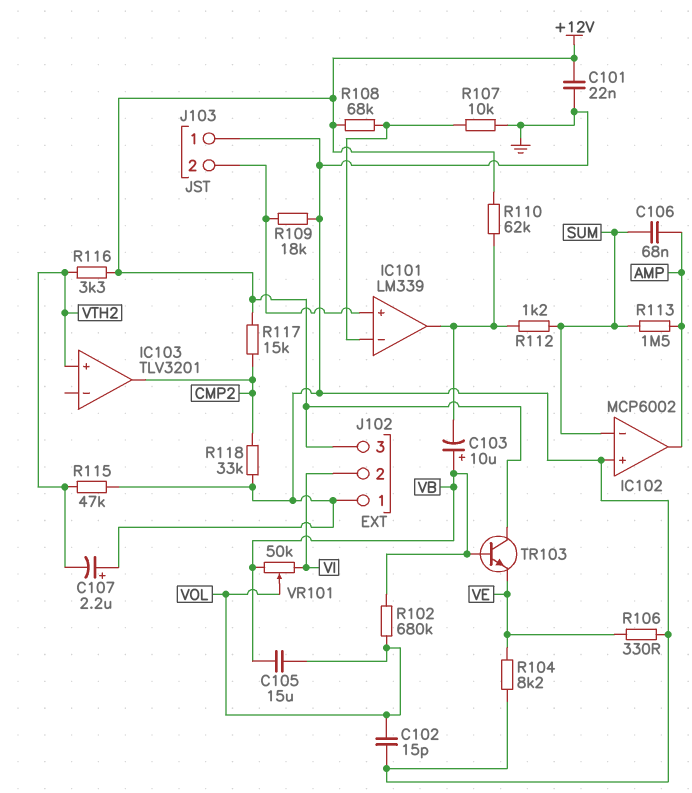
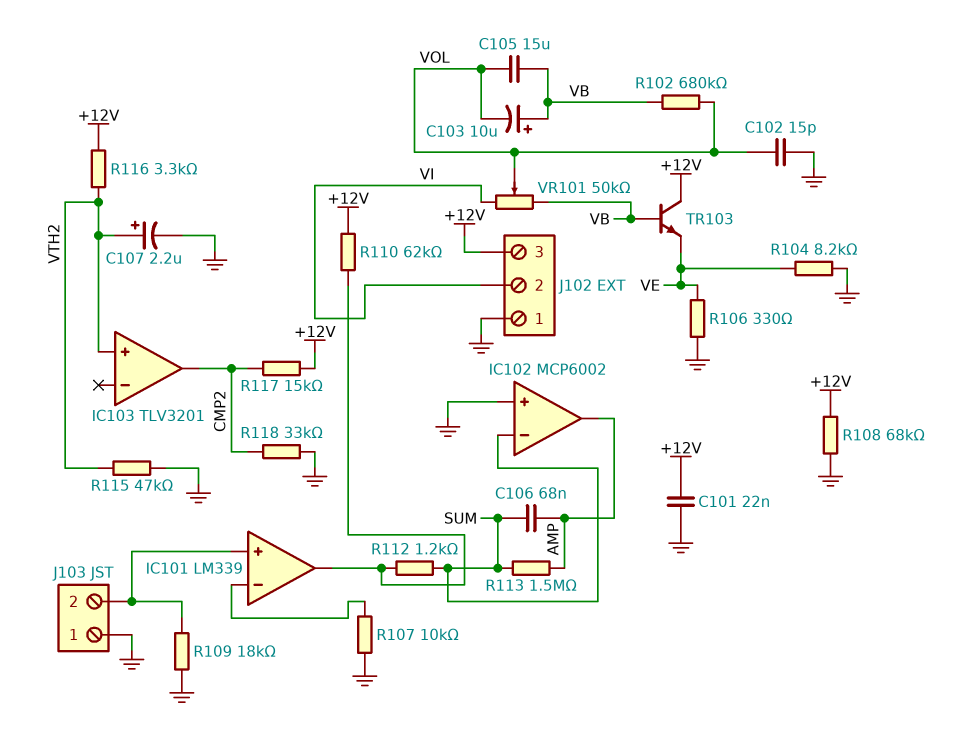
C103: 10uF (plus VB, minus IC101/out) -> 10uF (plus VB, minus VOL)
C107: 2.2uF (plus GND, minus VTH2) -> 2.2uF (plus VTH2, minus GND)
R108: 68k (+12V, IC101/in-) -> 68k (+12V, GND)

